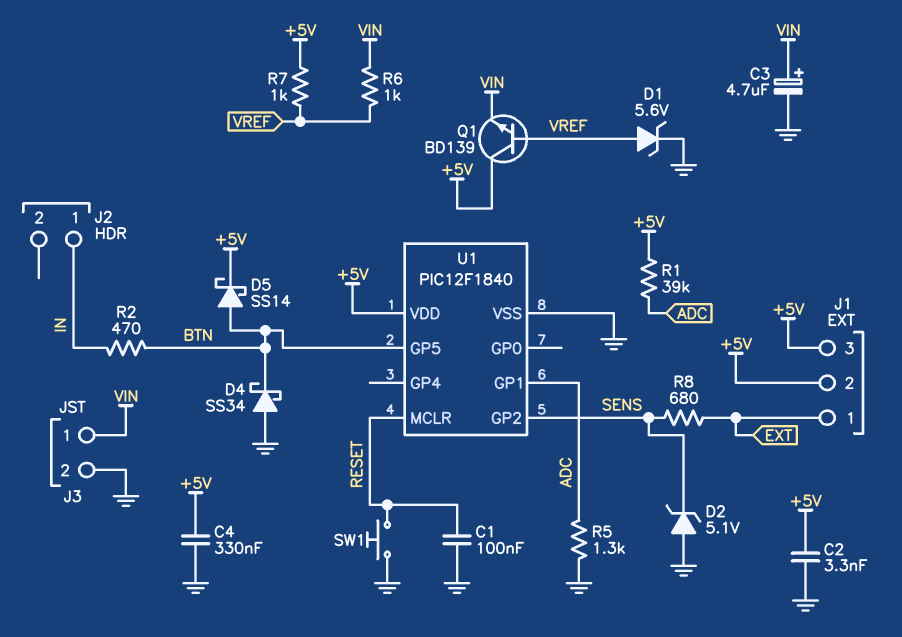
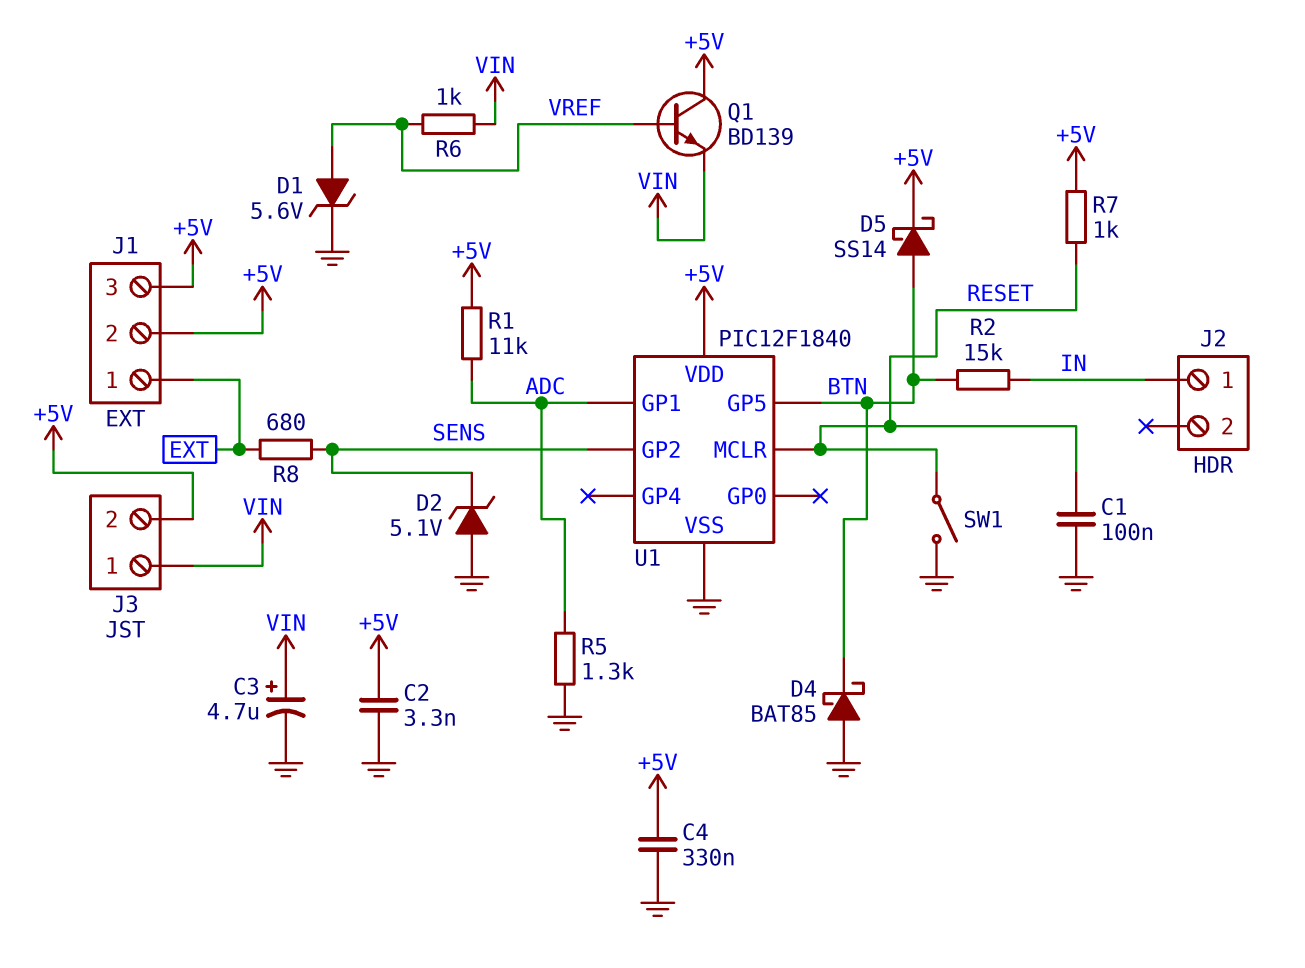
D4: schottky SS34 (A GND, K BTN) -> schottky BAT85 (A GND, K BTN)
J3 pin 2: GND -> +5V
R1: 39k (+5V, ADC) -> 11k (+5V, ADC)
R2: 470 (BTN, IN) -> 15k (BTN, IN)
R7: 1k (+5V, VREF) -> 1k (+5V, RESET)
SW1: button (GND, RESET) -> switch (GND, RESET)

